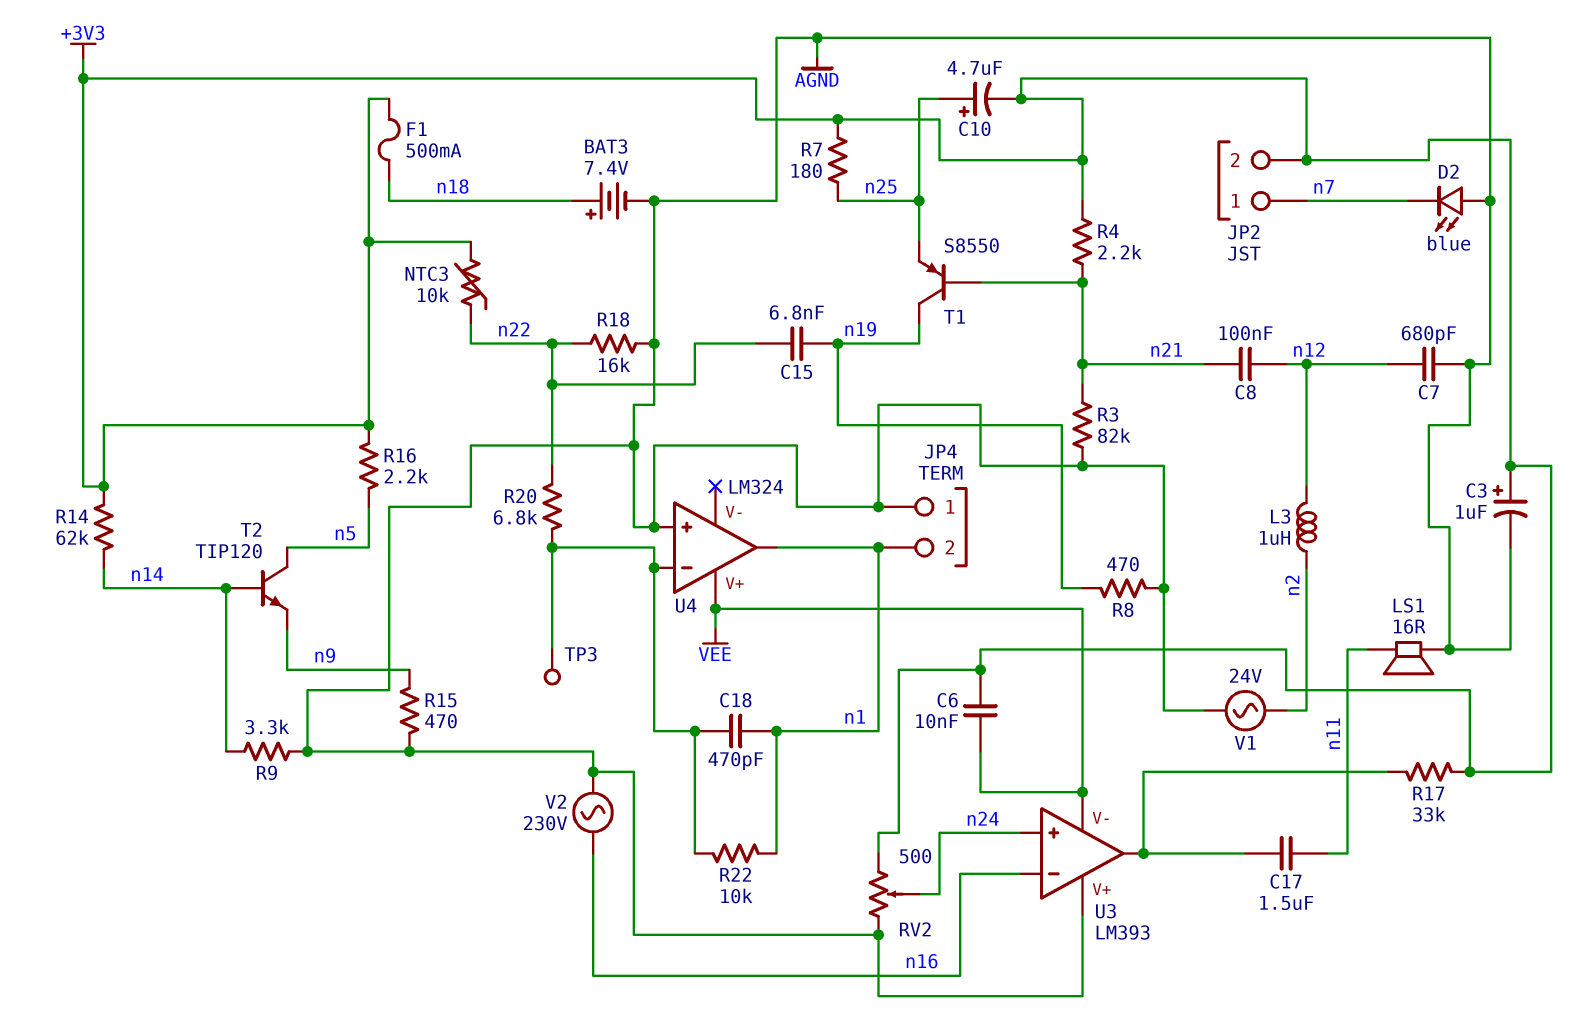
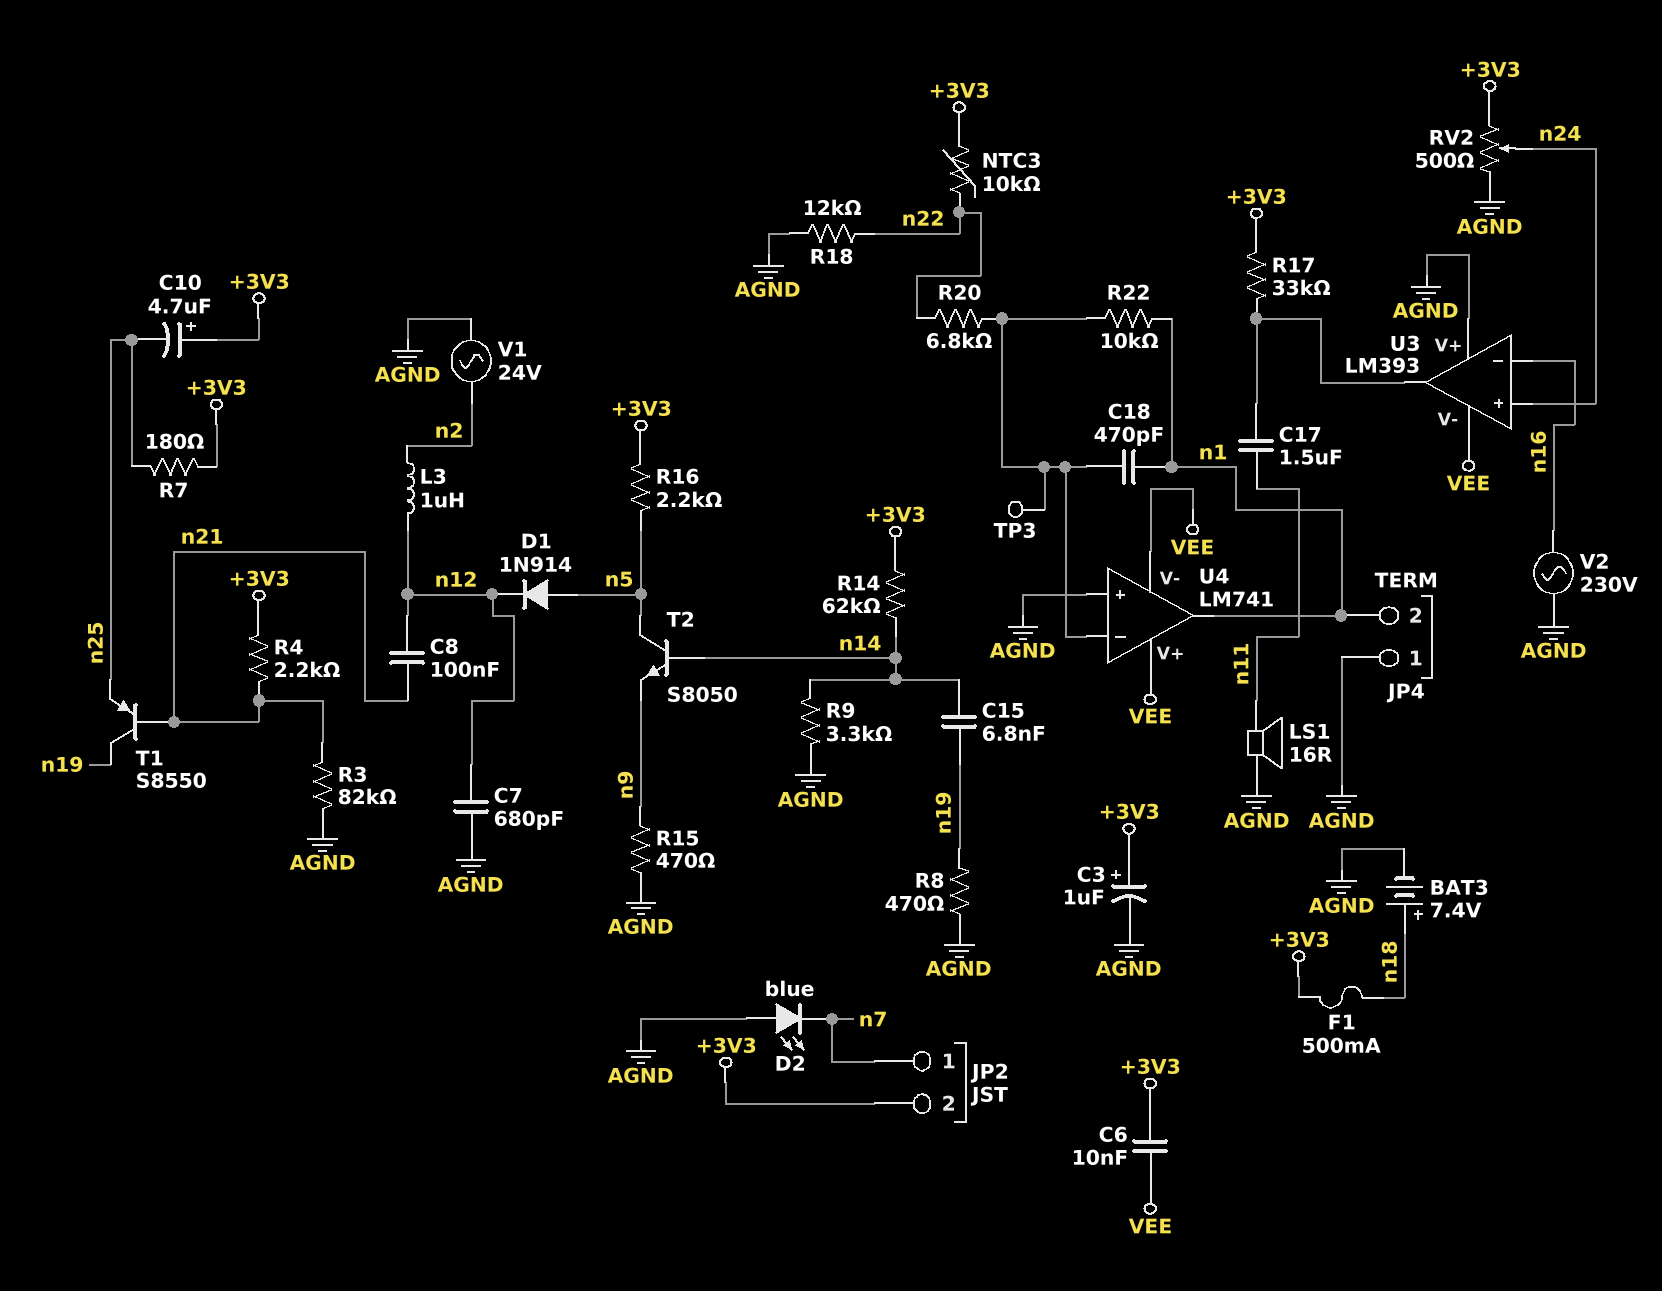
C10: 4.7uF (plus n25, minus +3V3) -> 4.7uF (plus +3V3, minus n25)
C15: 6.8nF (n19, n22) -> 6.8nF (n14, n19)
D1: none -> diode 1N914 (A n5, K n12)
R18: 16k (AGND, n22) -> 12k (AGND, n22)
T2: NPN TIP120 (B n14, C n5, E n9) -> NPN S8050 (B n14, C n5, E n9)
U4: LM324 -> LM741
U4 pin V-: none -> VEE

